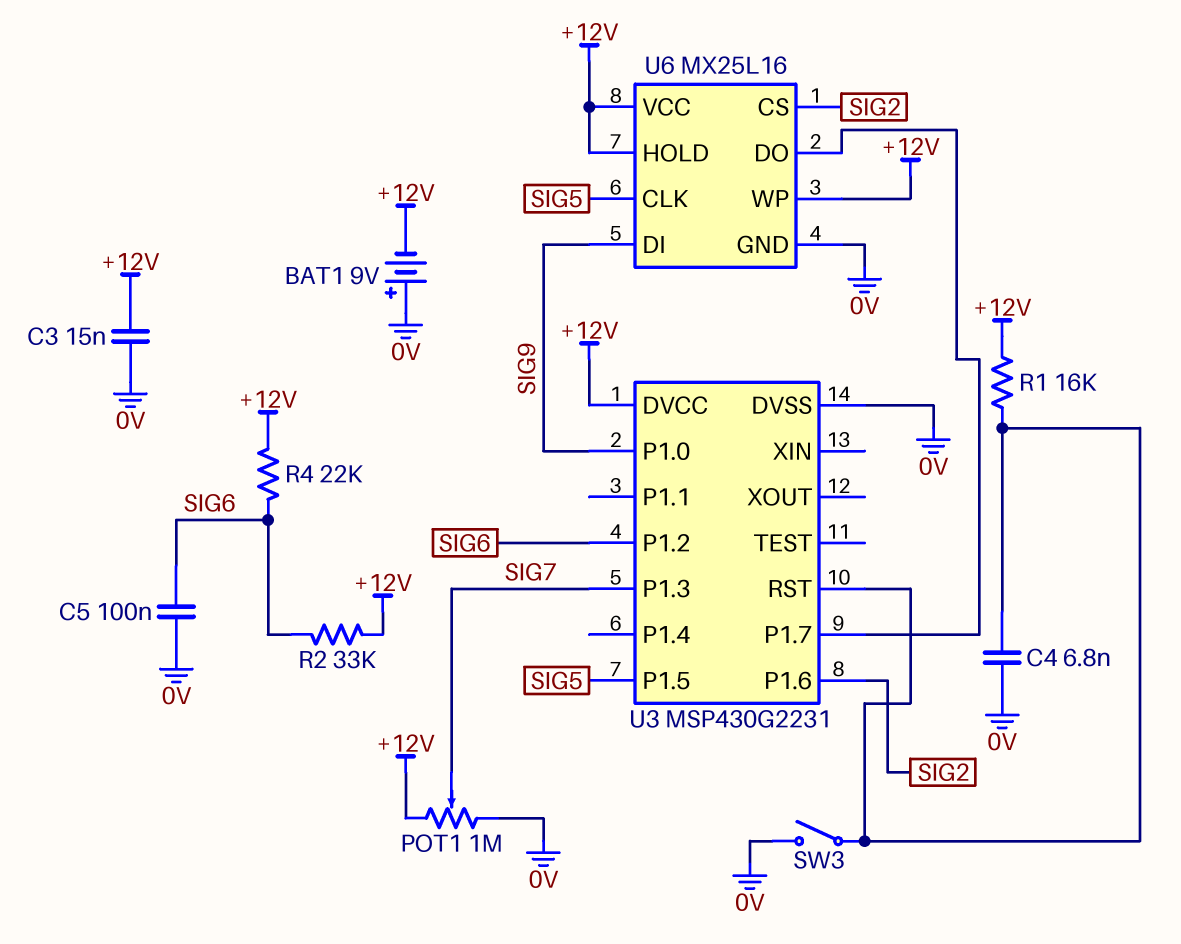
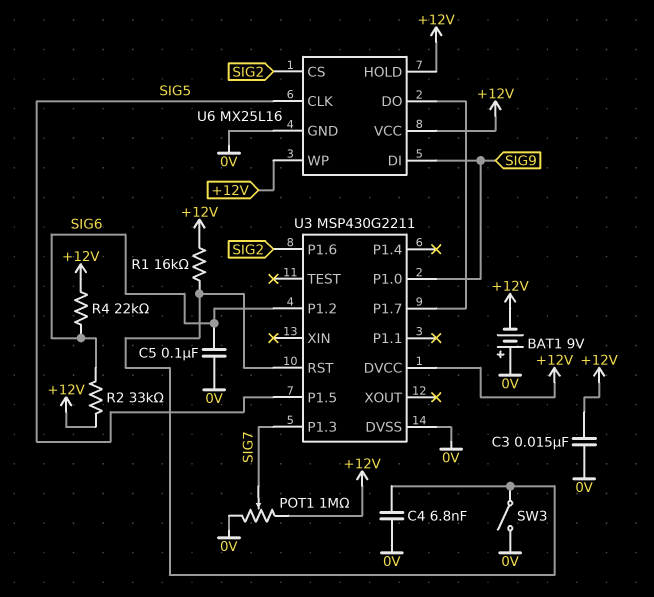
U3: MSP430G2231 -> MSP430G2211

